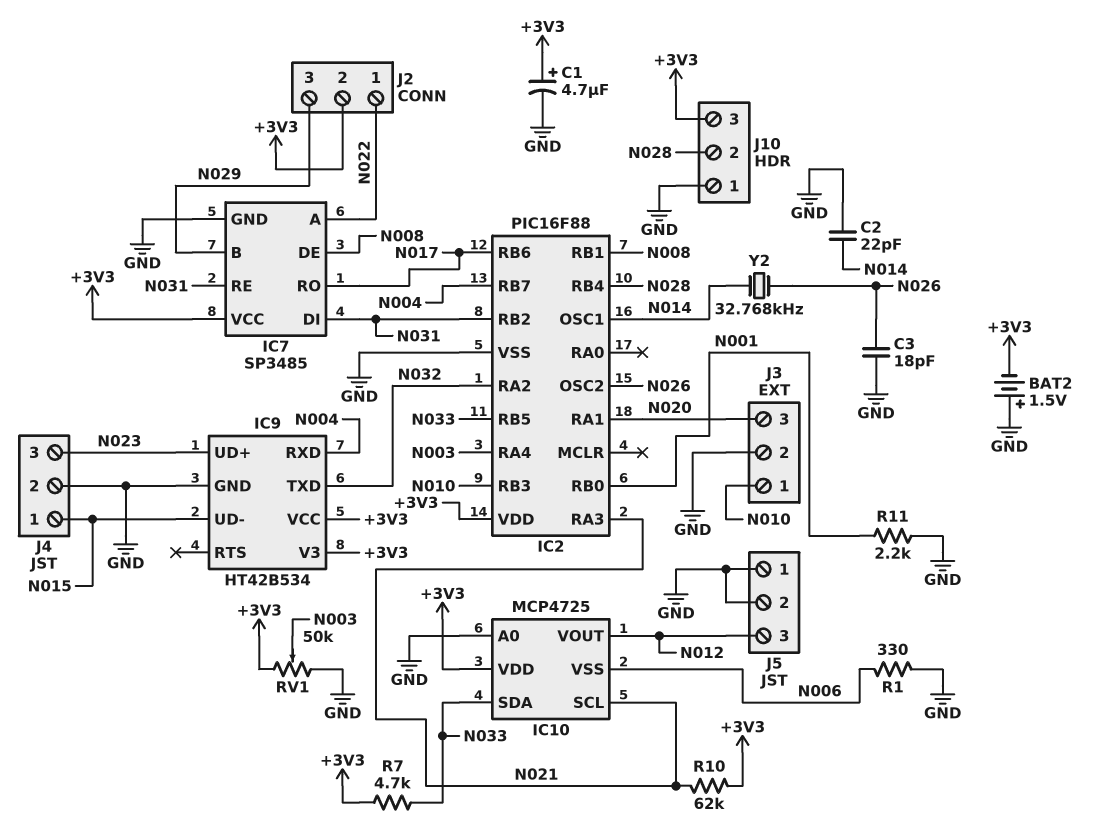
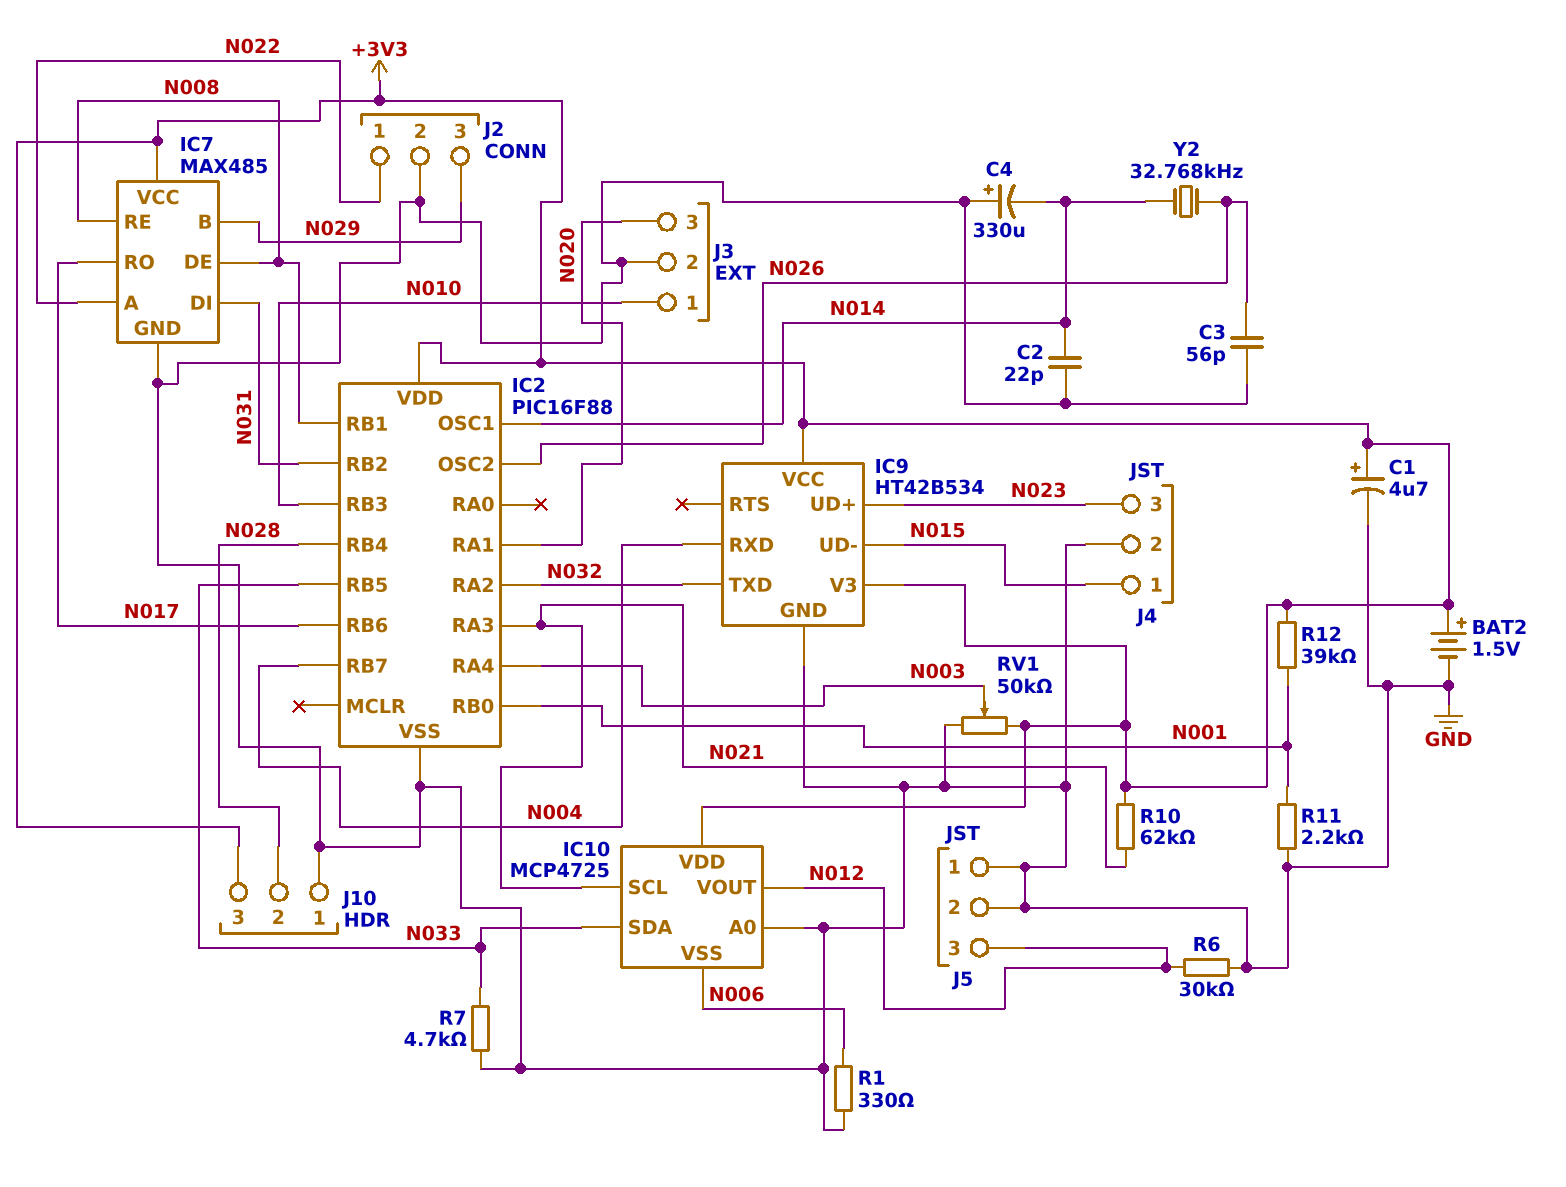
BAT2: 1.5V (plus GND, minus +3V3) -> 1.5V (plus +3V3, minus GND)
C3: 18pF (GND, N026) -> 56pF (GND, N026)
C4: none -> 330uF (plus GND, minus N014)
IC7: SP3485 -> MAX485
IC7 pin RE: N031 -> N008
J2 pin 2: +3V3 -> GND
R6: none -> 30k (GND, N012)
R7: 4.7k (+3V3, N033) -> 4.7k (GND, N033)
R12: none -> 39k (+3V3, N001)

